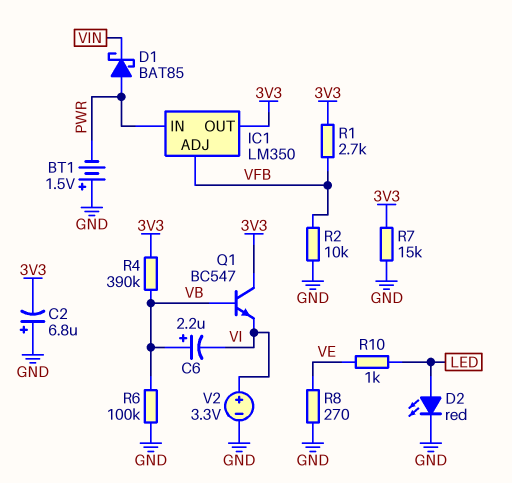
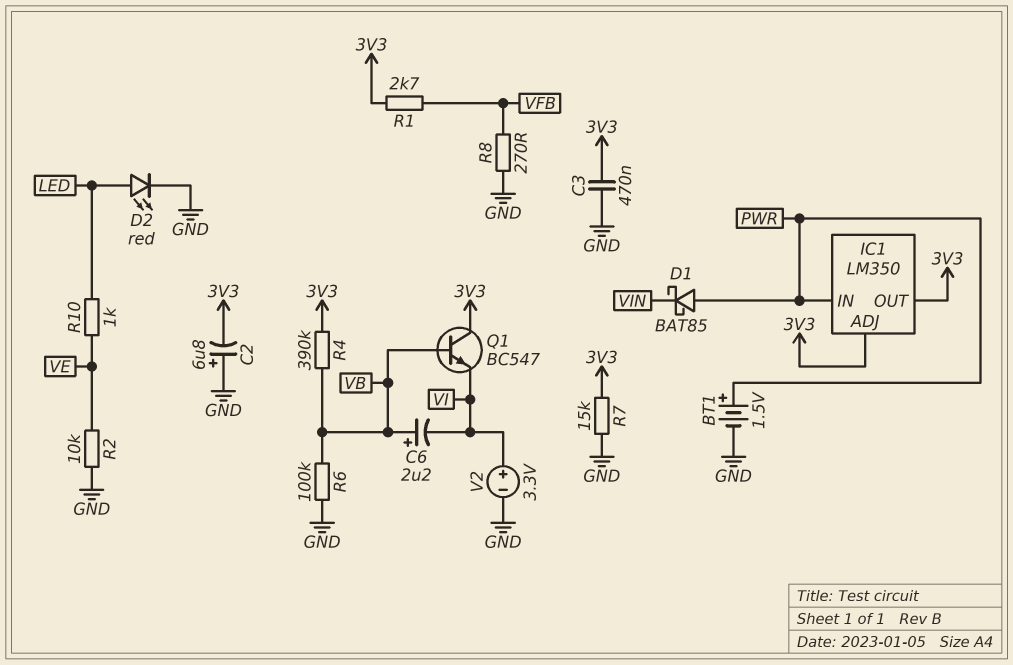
BT1: 1.5V (plus GND, minus PWR) -> 1.5V (plus PWR, minus GND)
C3: none -> 470nF (3V3, GND)
IC1 pin ADJ: VFB -> 3V3
R2: 10k (GND, VFB) -> 10k (GND, VE)
R8: 270 (GND, VE) -> 270 (GND, VFB)

